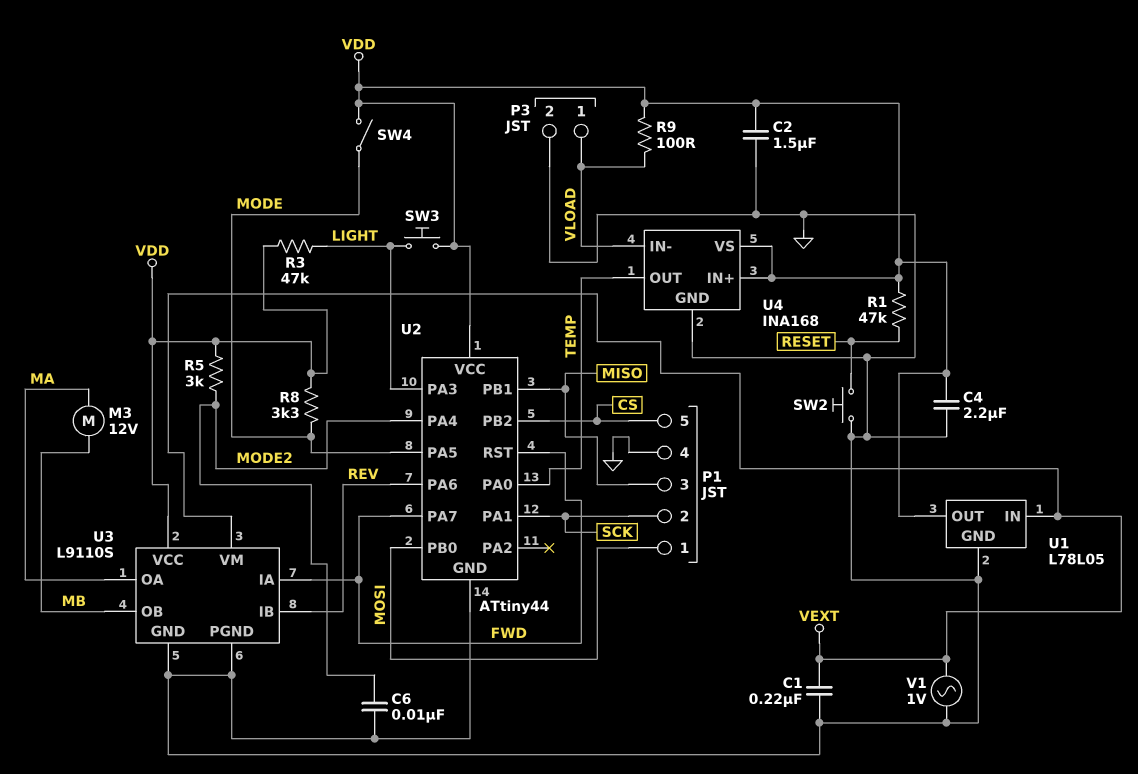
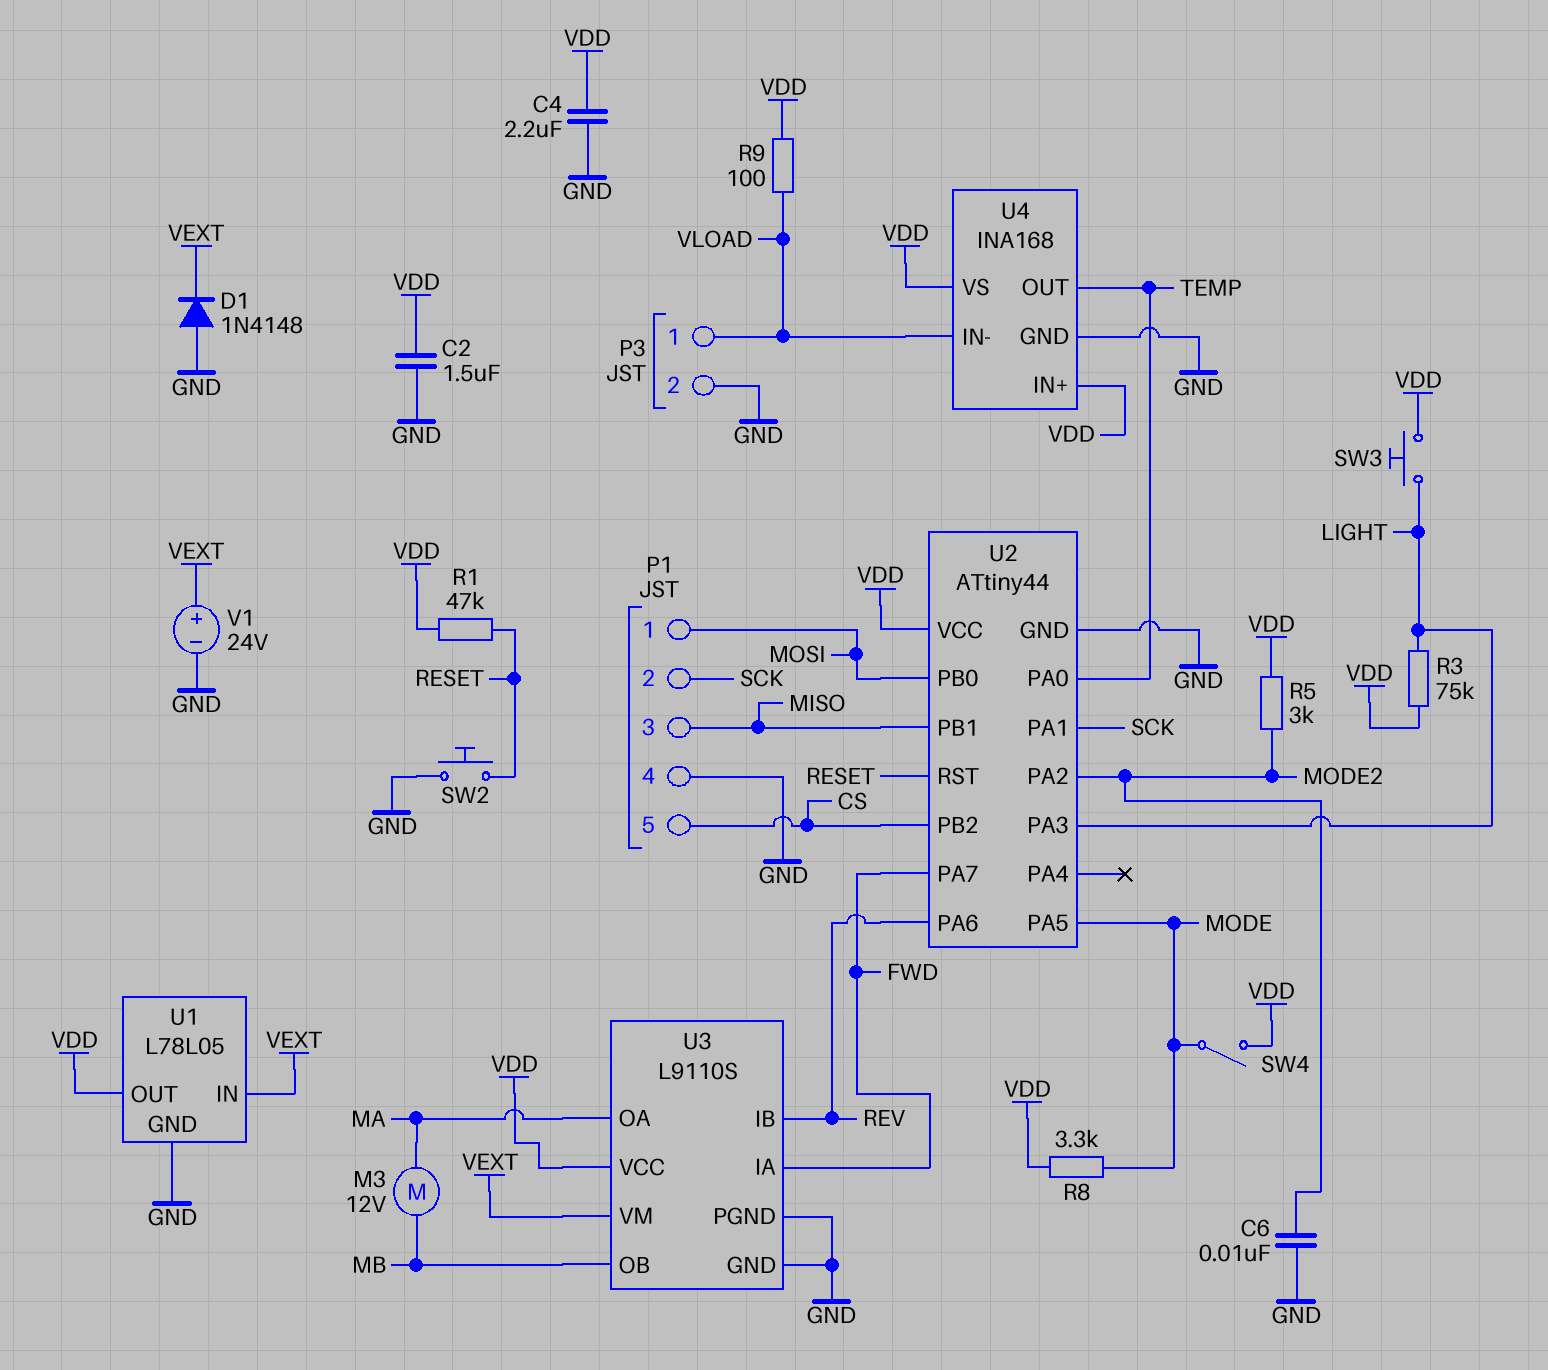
C1: 220nF (GND, VEXT) -> none
D1: none -> diode 1N4148 (A GND, K VEXT)
R3: 47k (LIGHT, VDD) -> 75k (LIGHT, VDD)
U2 pin PA2: none -> MODE2
U2 pin PA4: MODE2 -> none
U2 pin RST: FWD -> RESET
V1: AC 1V (GND, VEXT) -> 24V (plus VEXT, minus GND)

